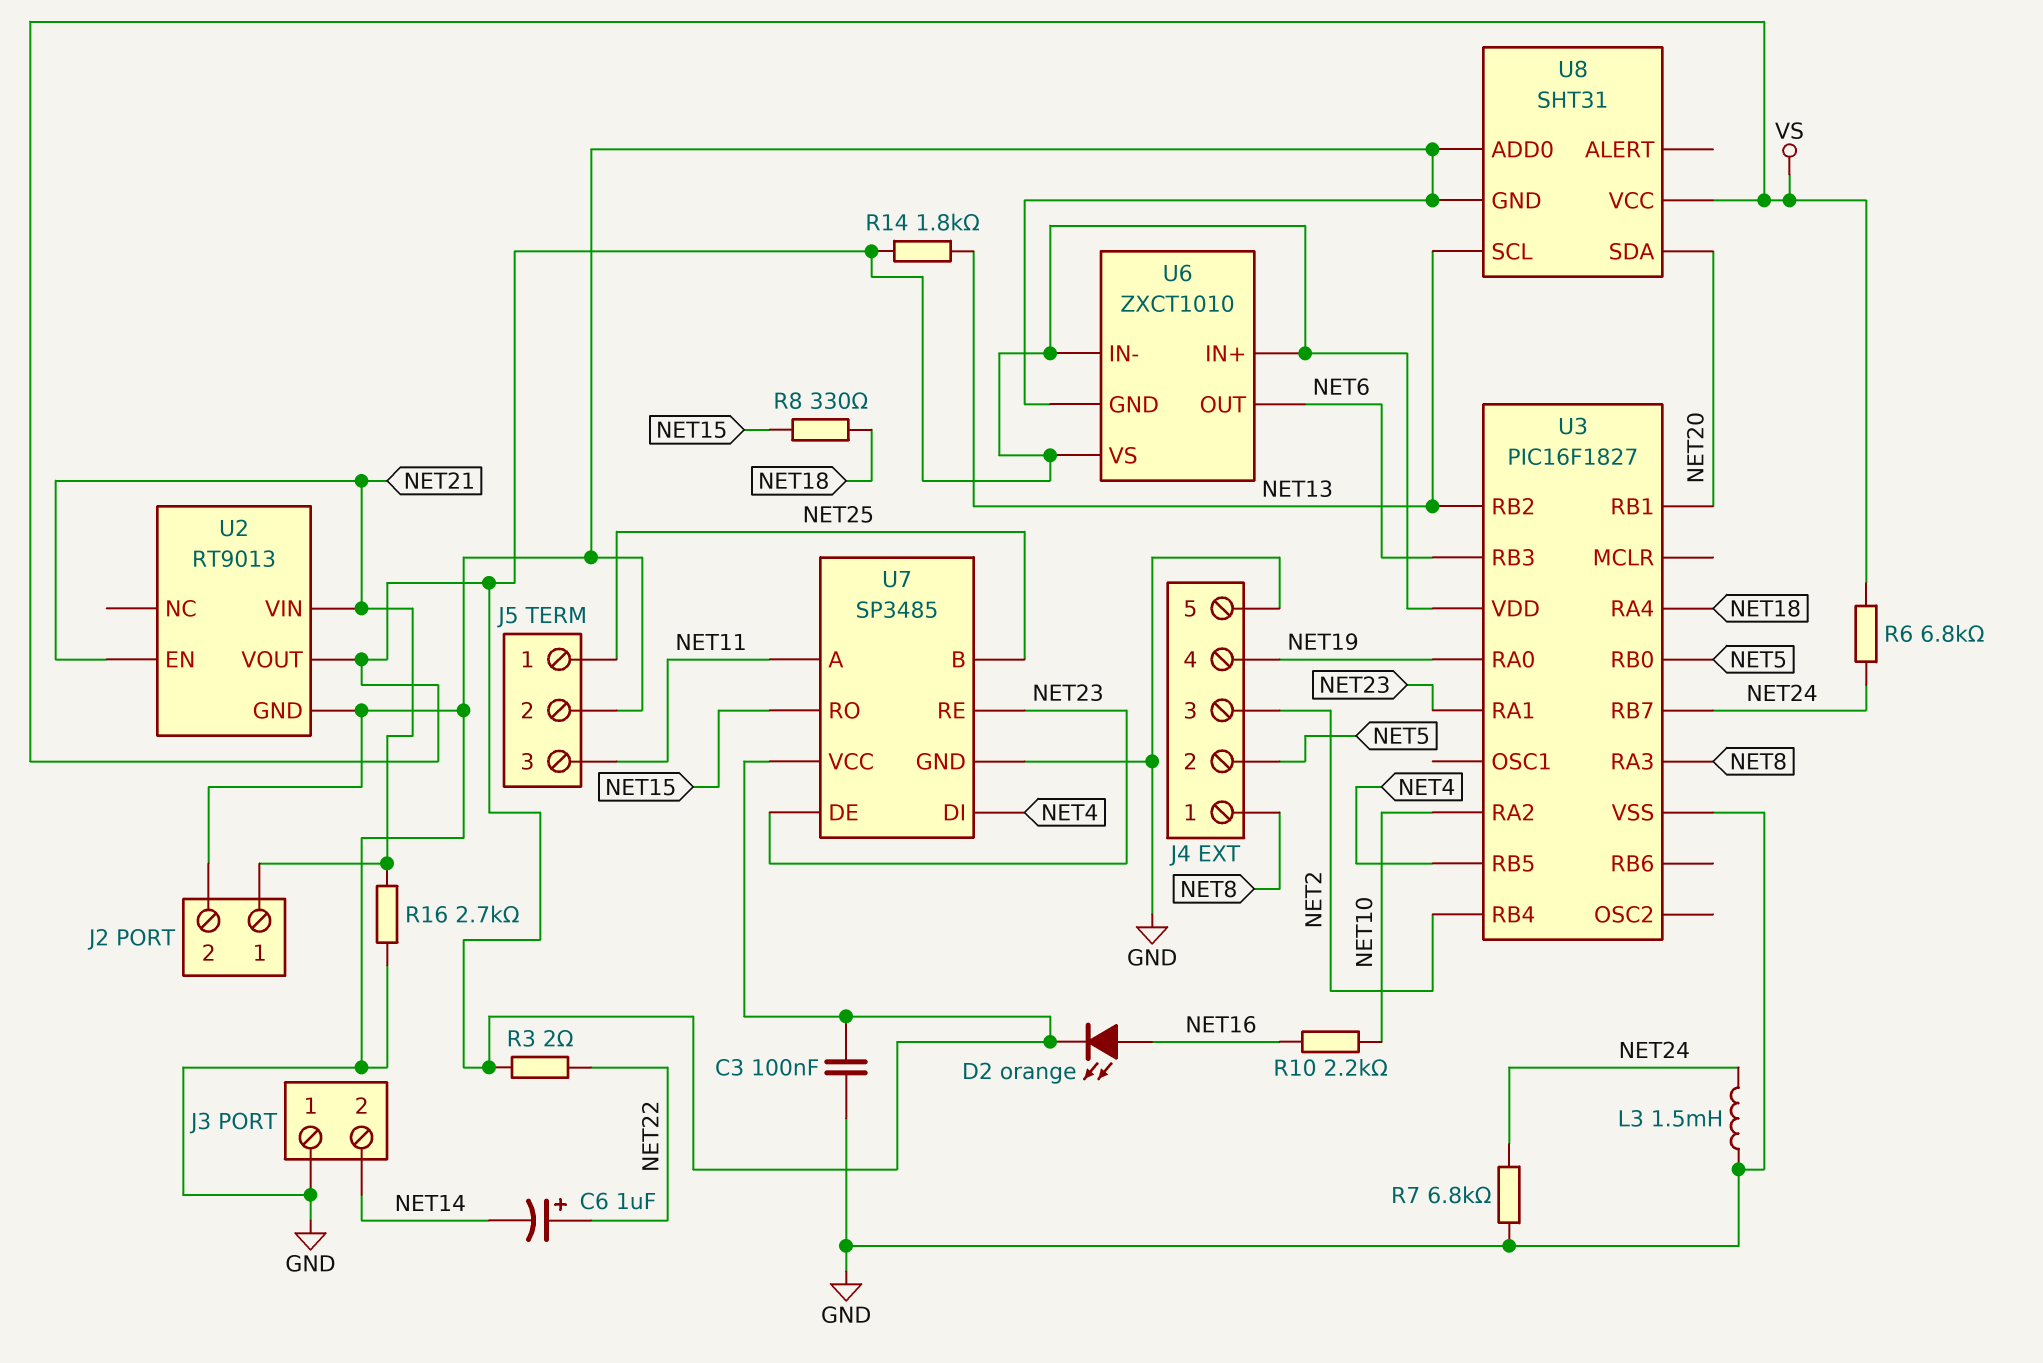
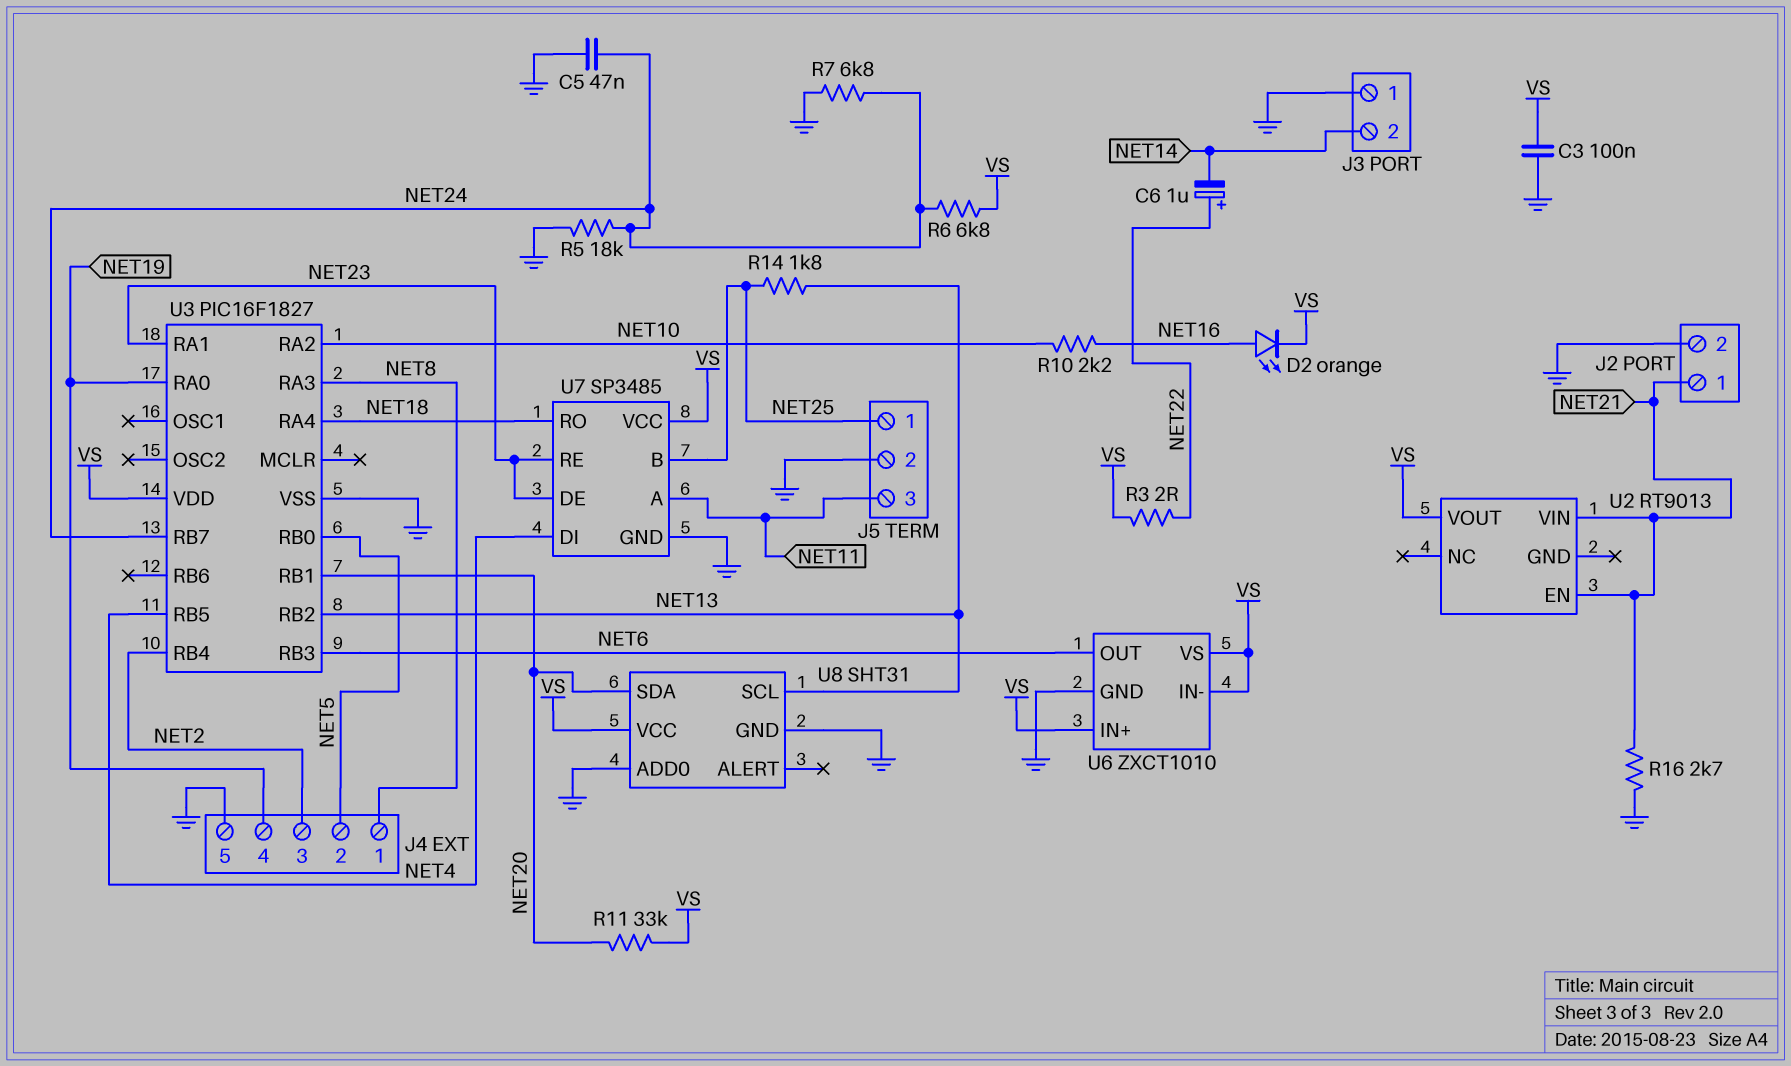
C5: none -> 47nF (GND, NET24)
L3: 1.5mH (GND, NET24) -> none
R5: none -> 18k (GND, NET24)
R8: 330 (NET15, NET18) -> none
R11: none -> 33k (NET20, VS)
R14: 1.8k (NET13, VS) -> 1.8k (NET13, NET25)
U2 pin GND: GND -> none
U7 pin RO: NET15 -> NET18

